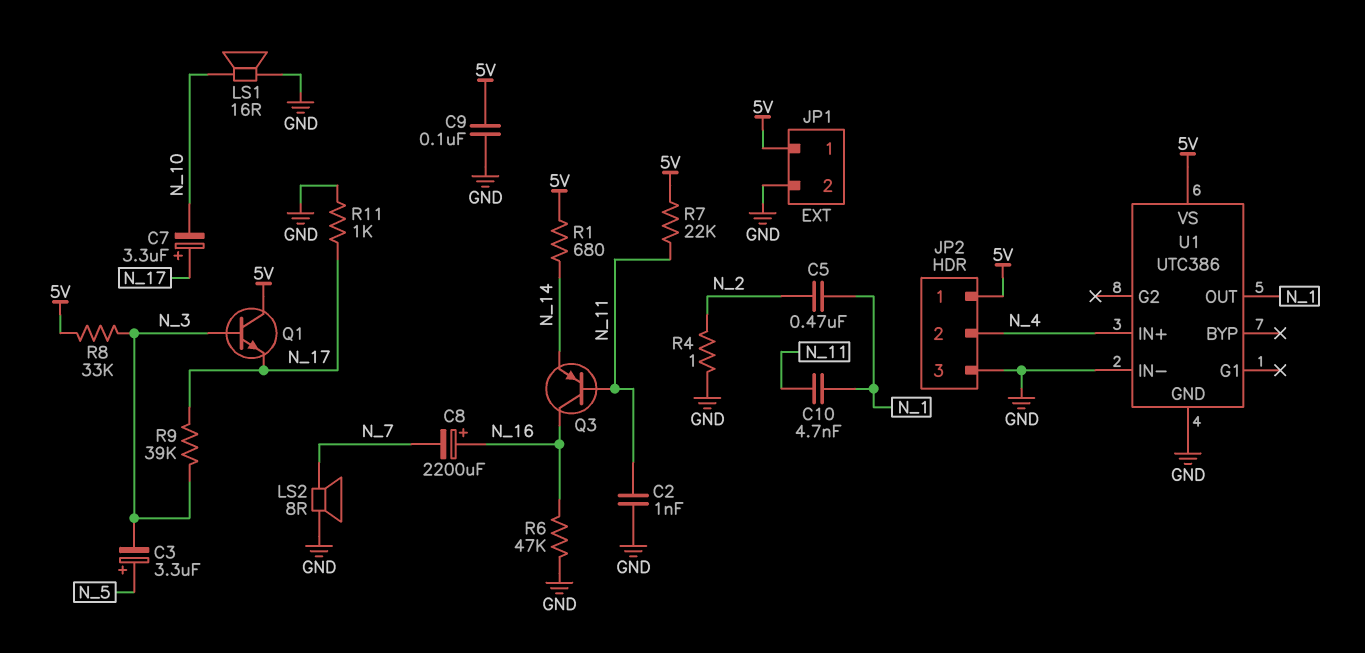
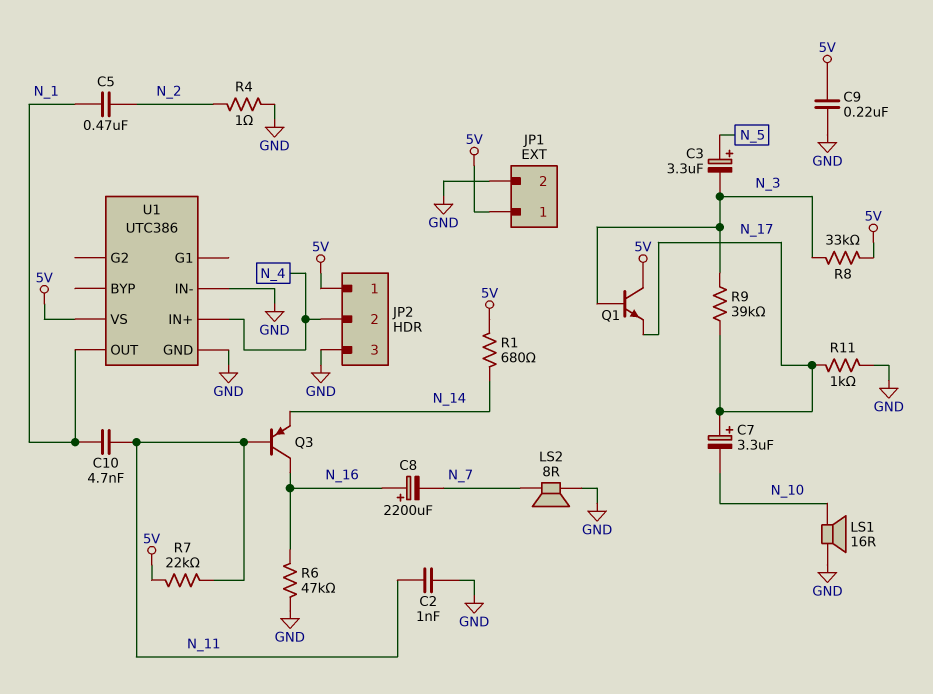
C9: 100nF (5V, GND) -> 220nF (5V, GND)

